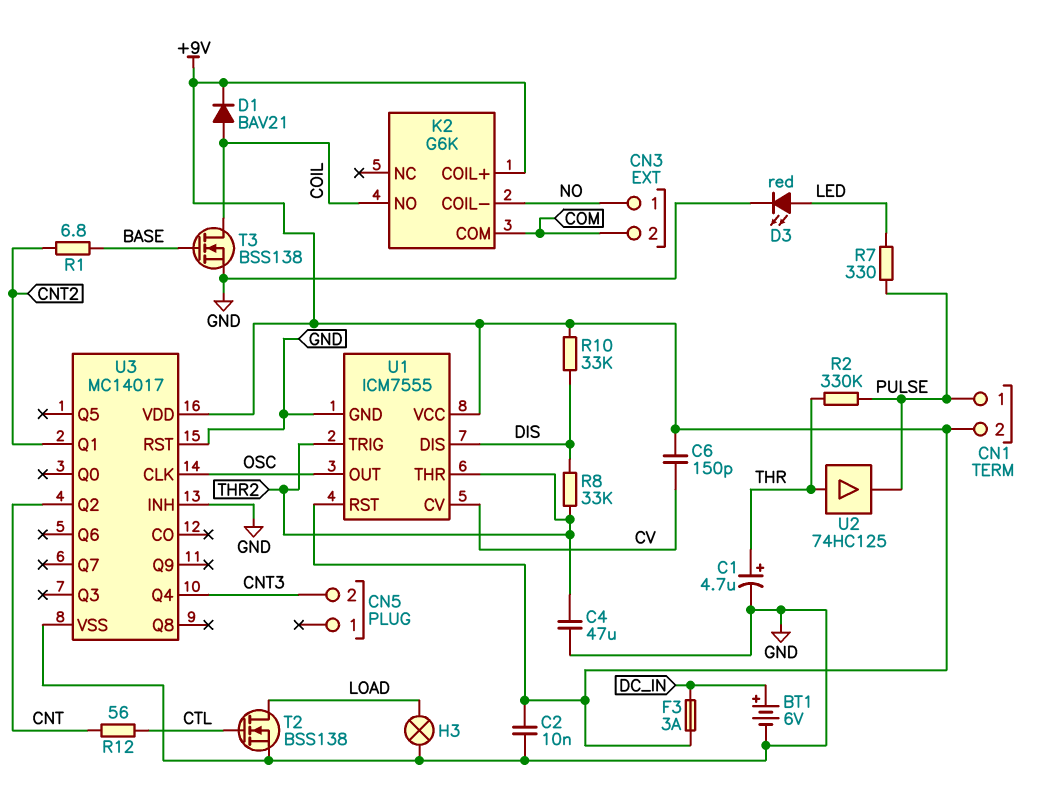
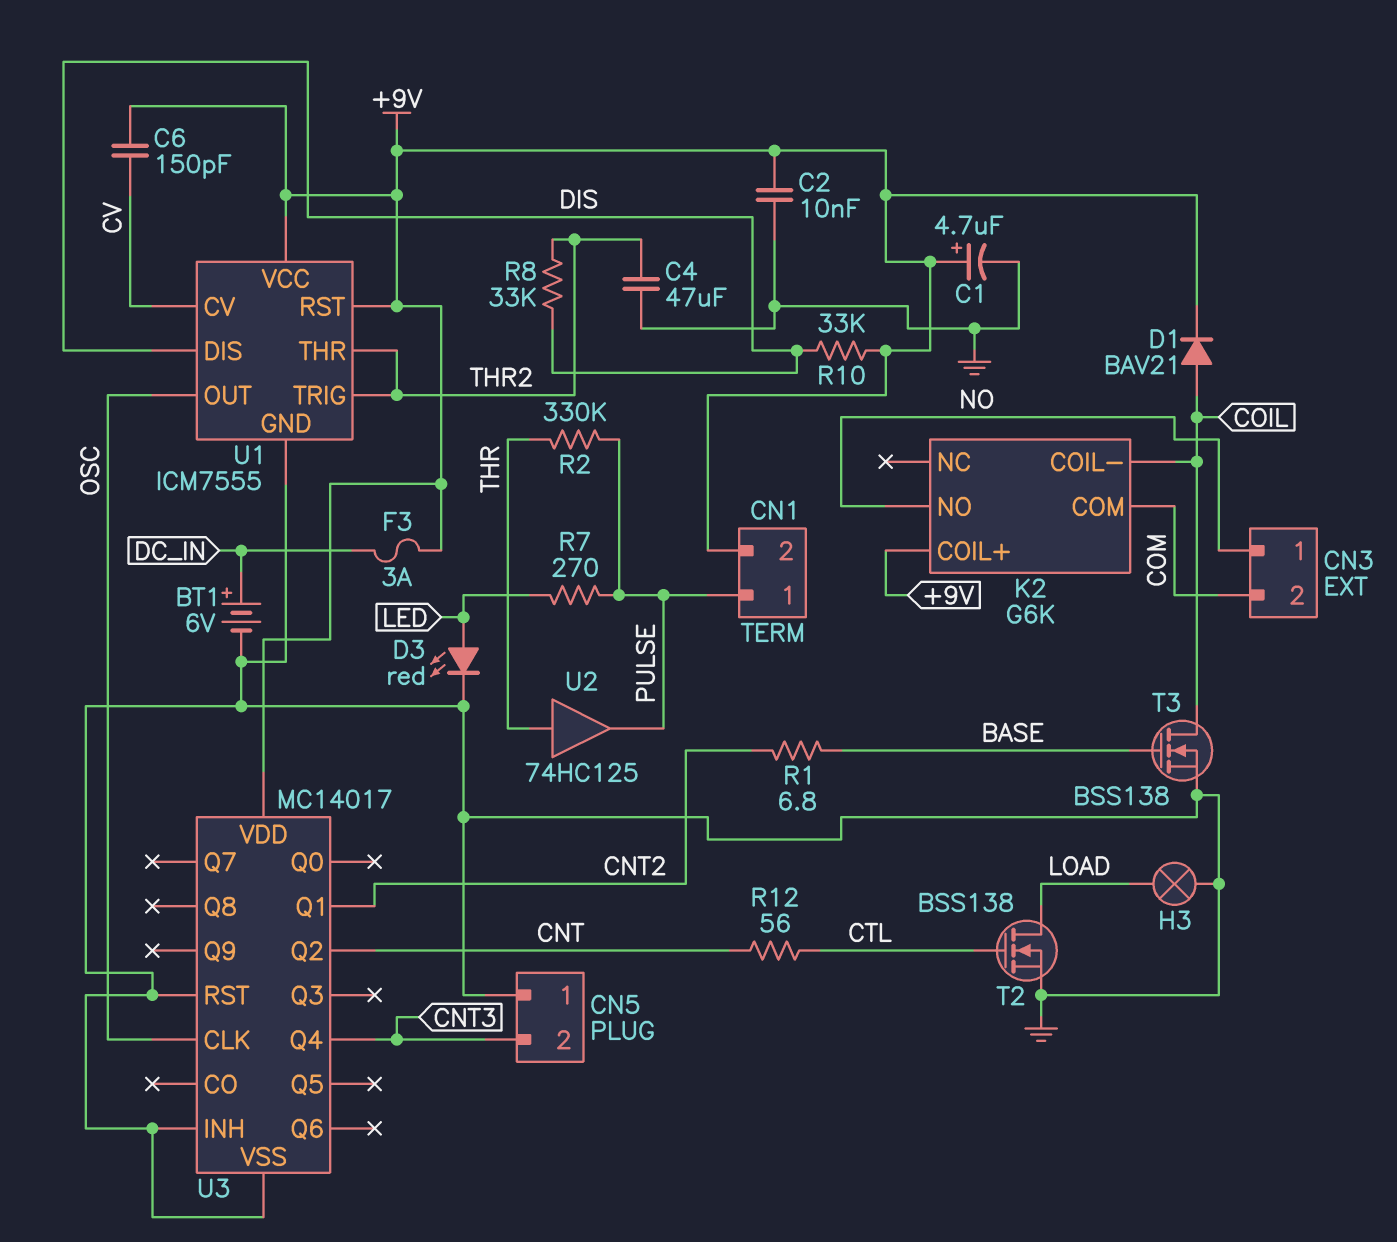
C1: 4.7uF (plus THR, minus GND) -> 4.7uF (plus +9V, minus GND)
CN5 pin 1: none -> GND
K2 pin COIL-: NO -> COIL
K2 pin NO: COIL -> NO
R7: 330 (LED, PULSE) -> 270 (LED, PULSE)

